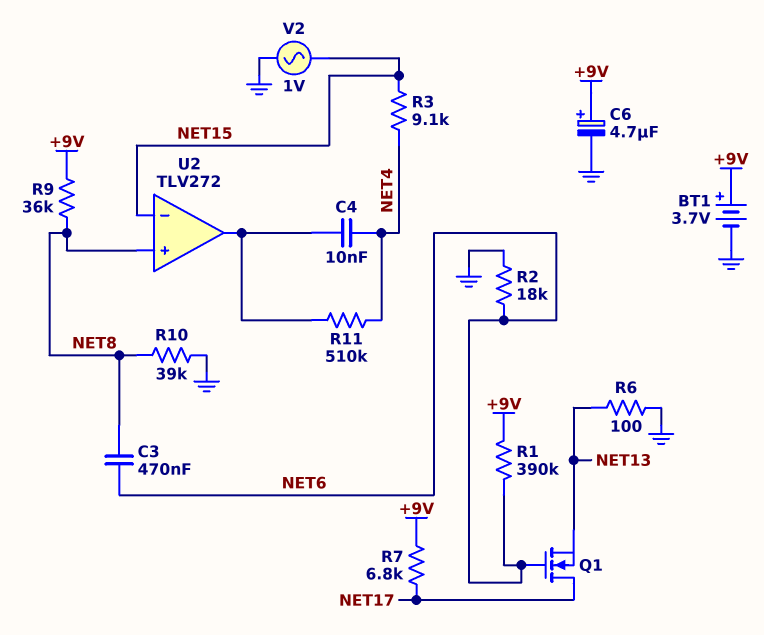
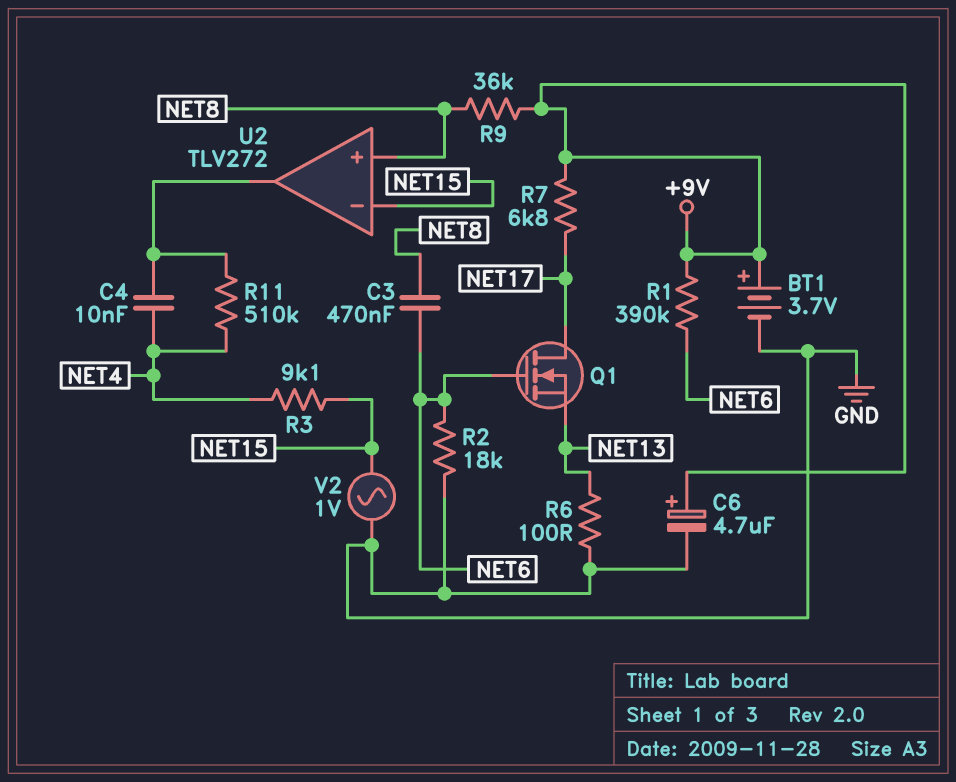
R10: 39k (GND, NET8) -> none

